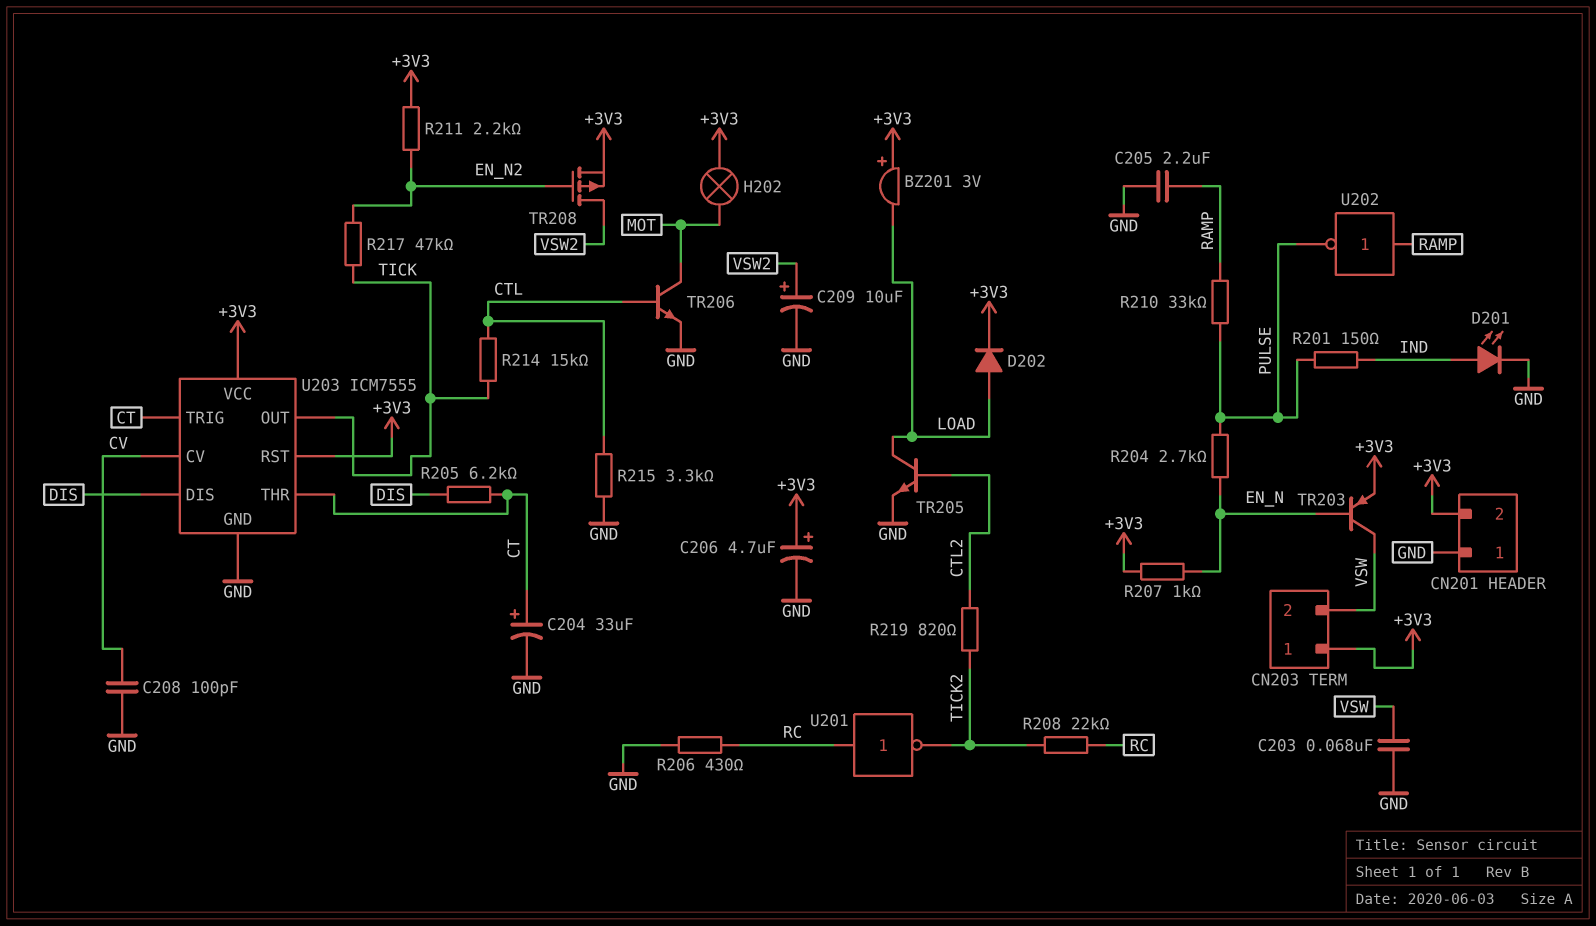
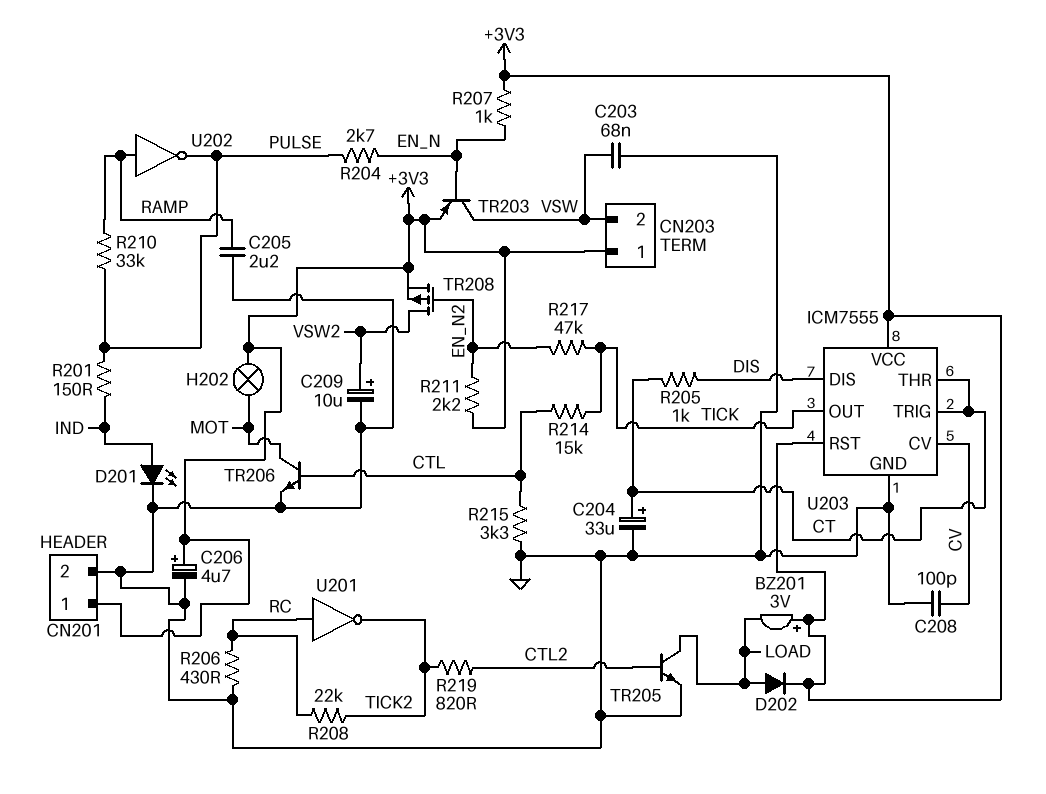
CN201 pin 1: GND -> +3V3
CN201 pin 2: +3V3 -> GND
R205: 6.2k (CT, DIS) -> 1k (CT, DIS)

